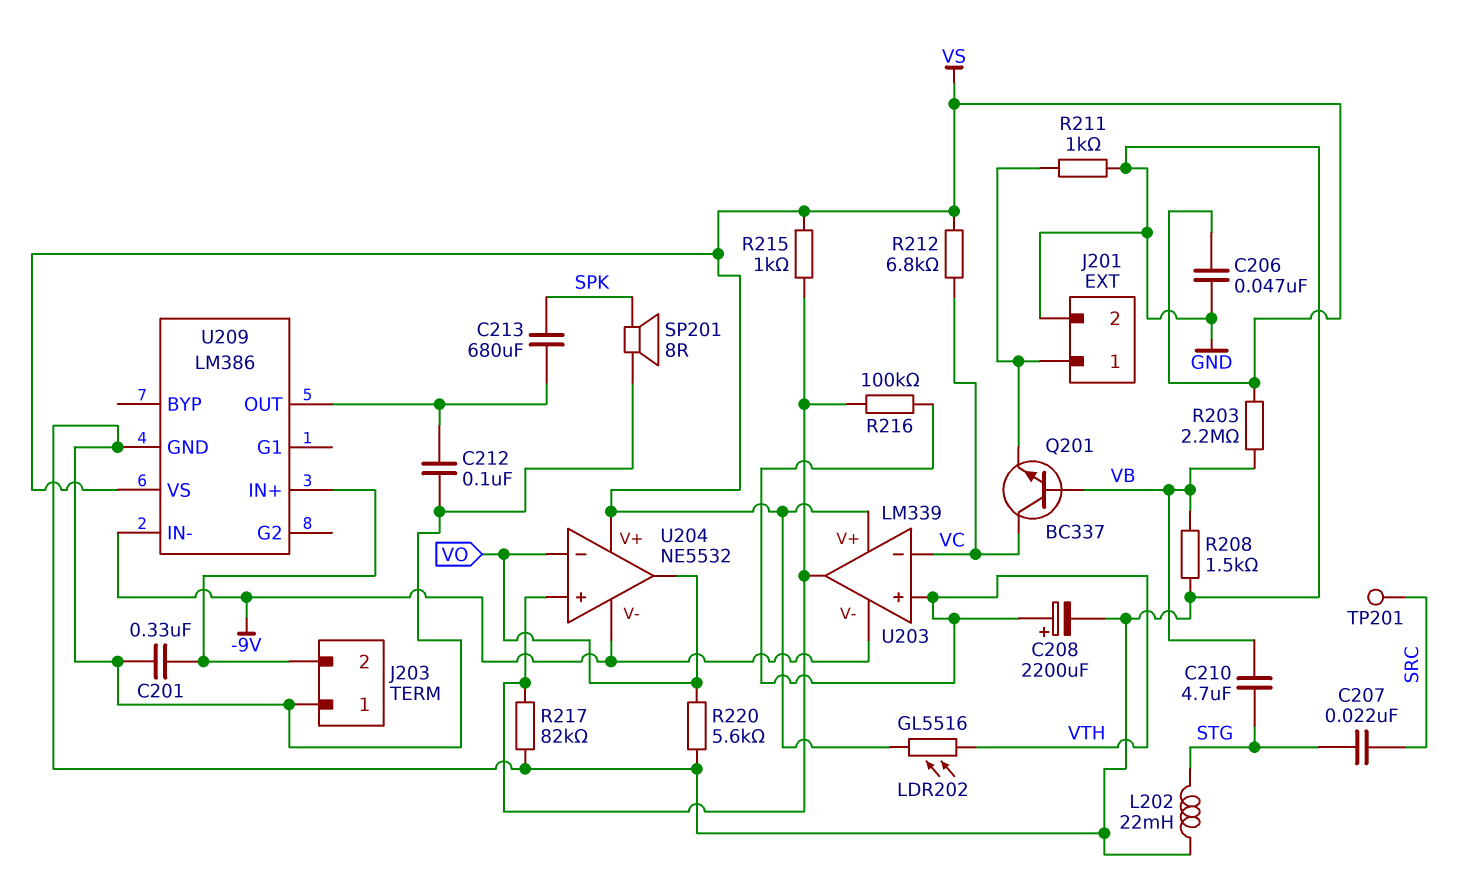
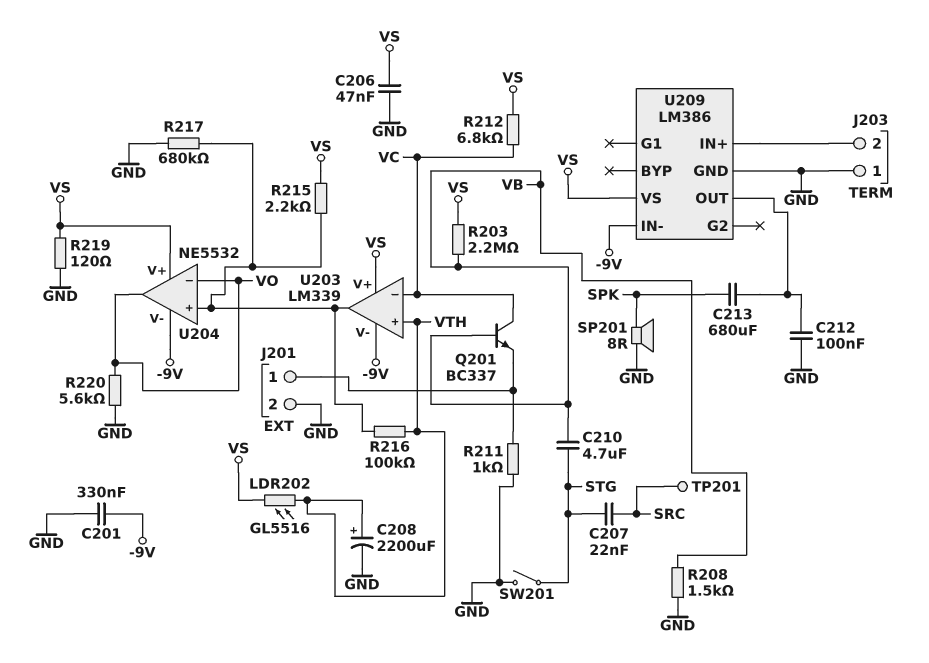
C201: 330nF (GND, J203/2) -> 330nF (-9V, GND)
L202: 22mH (GND, STG) -> none
R215: 1k (U203/out, VS) -> 2.2k (U203/out, VS)
R217: 82k (GND, U203/out) -> 680k (GND, U203/out)
R219: none -> 120 (GND, VS)
SW201: none -> switch (GND, STG)

